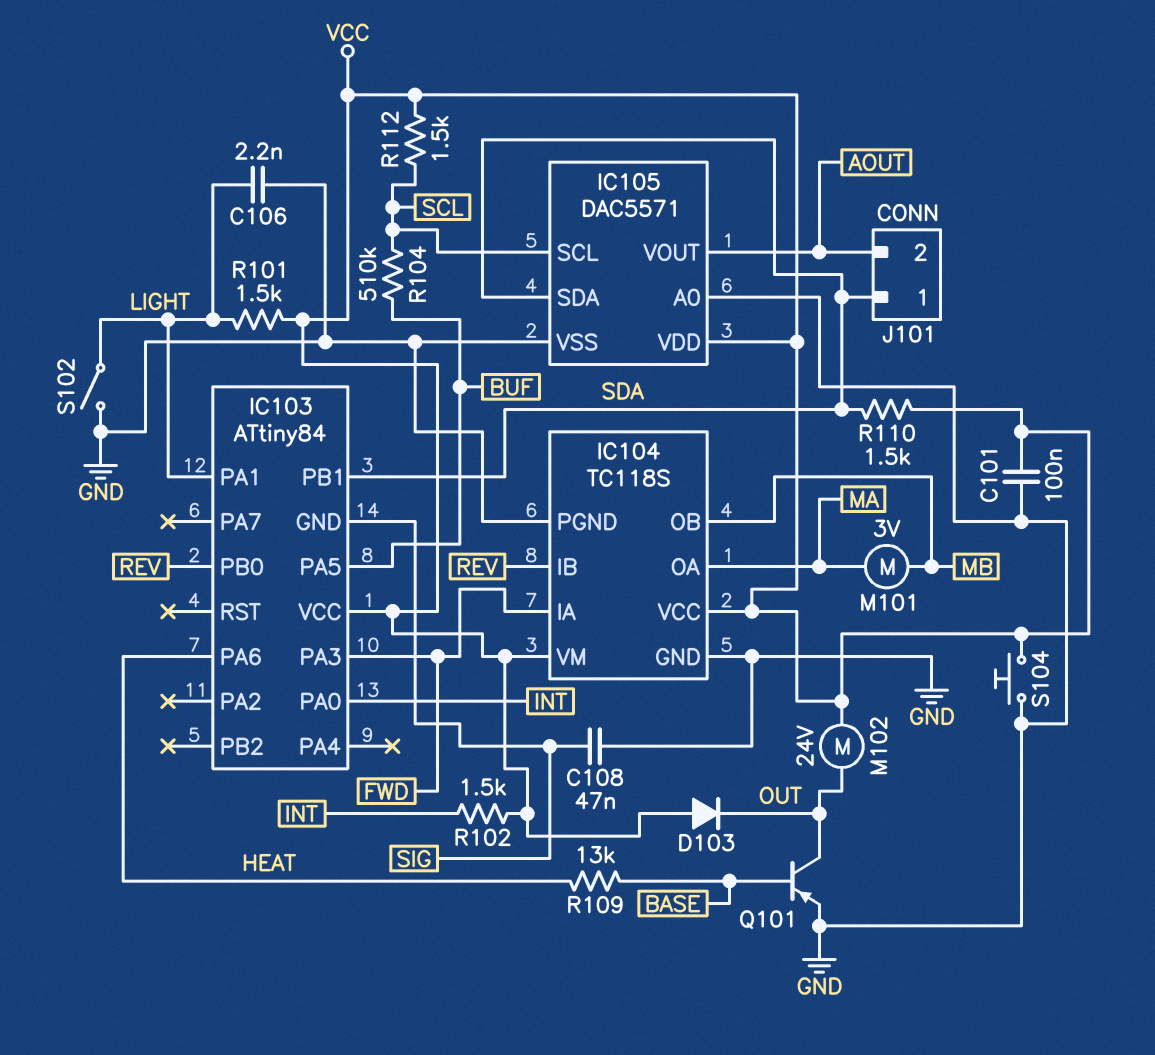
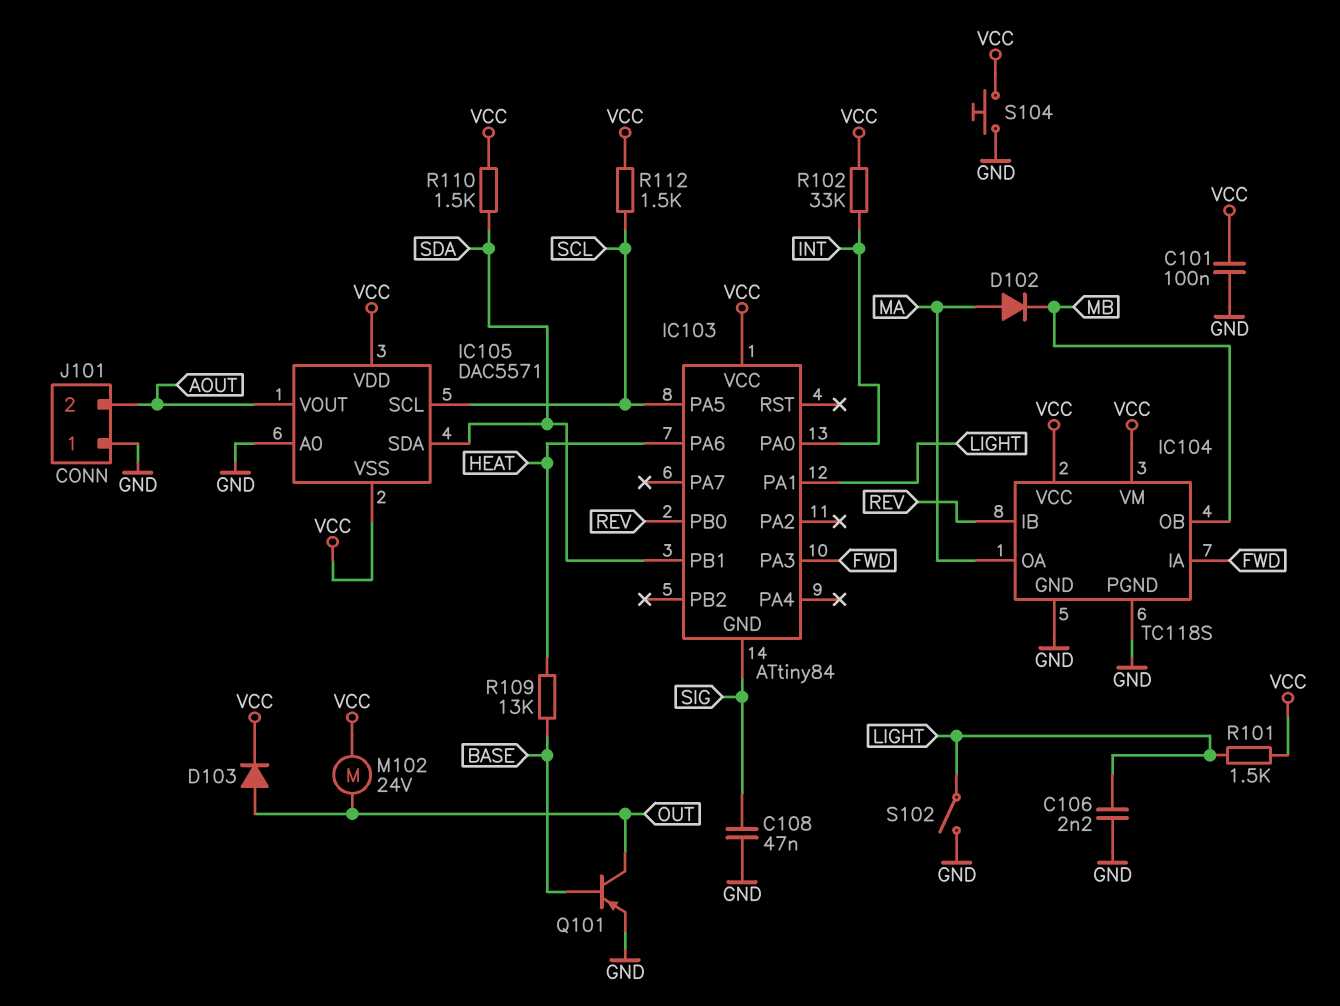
D102: none -> diode (A MA, K MB)
D103: diode (A VCC, K OUT) -> diode (A OUT, K VCC)
IC103 pin PA5: BUF -> SCL
IC105 pin VSS: GND -> VCC
J101 pin 1: SDA -> GND
M101: motor 3V (MA, MB) -> none
R102: 1.5k (INT, VCC) -> 33k (INT, VCC)
R104: 510k (BUF, SCL) -> none

